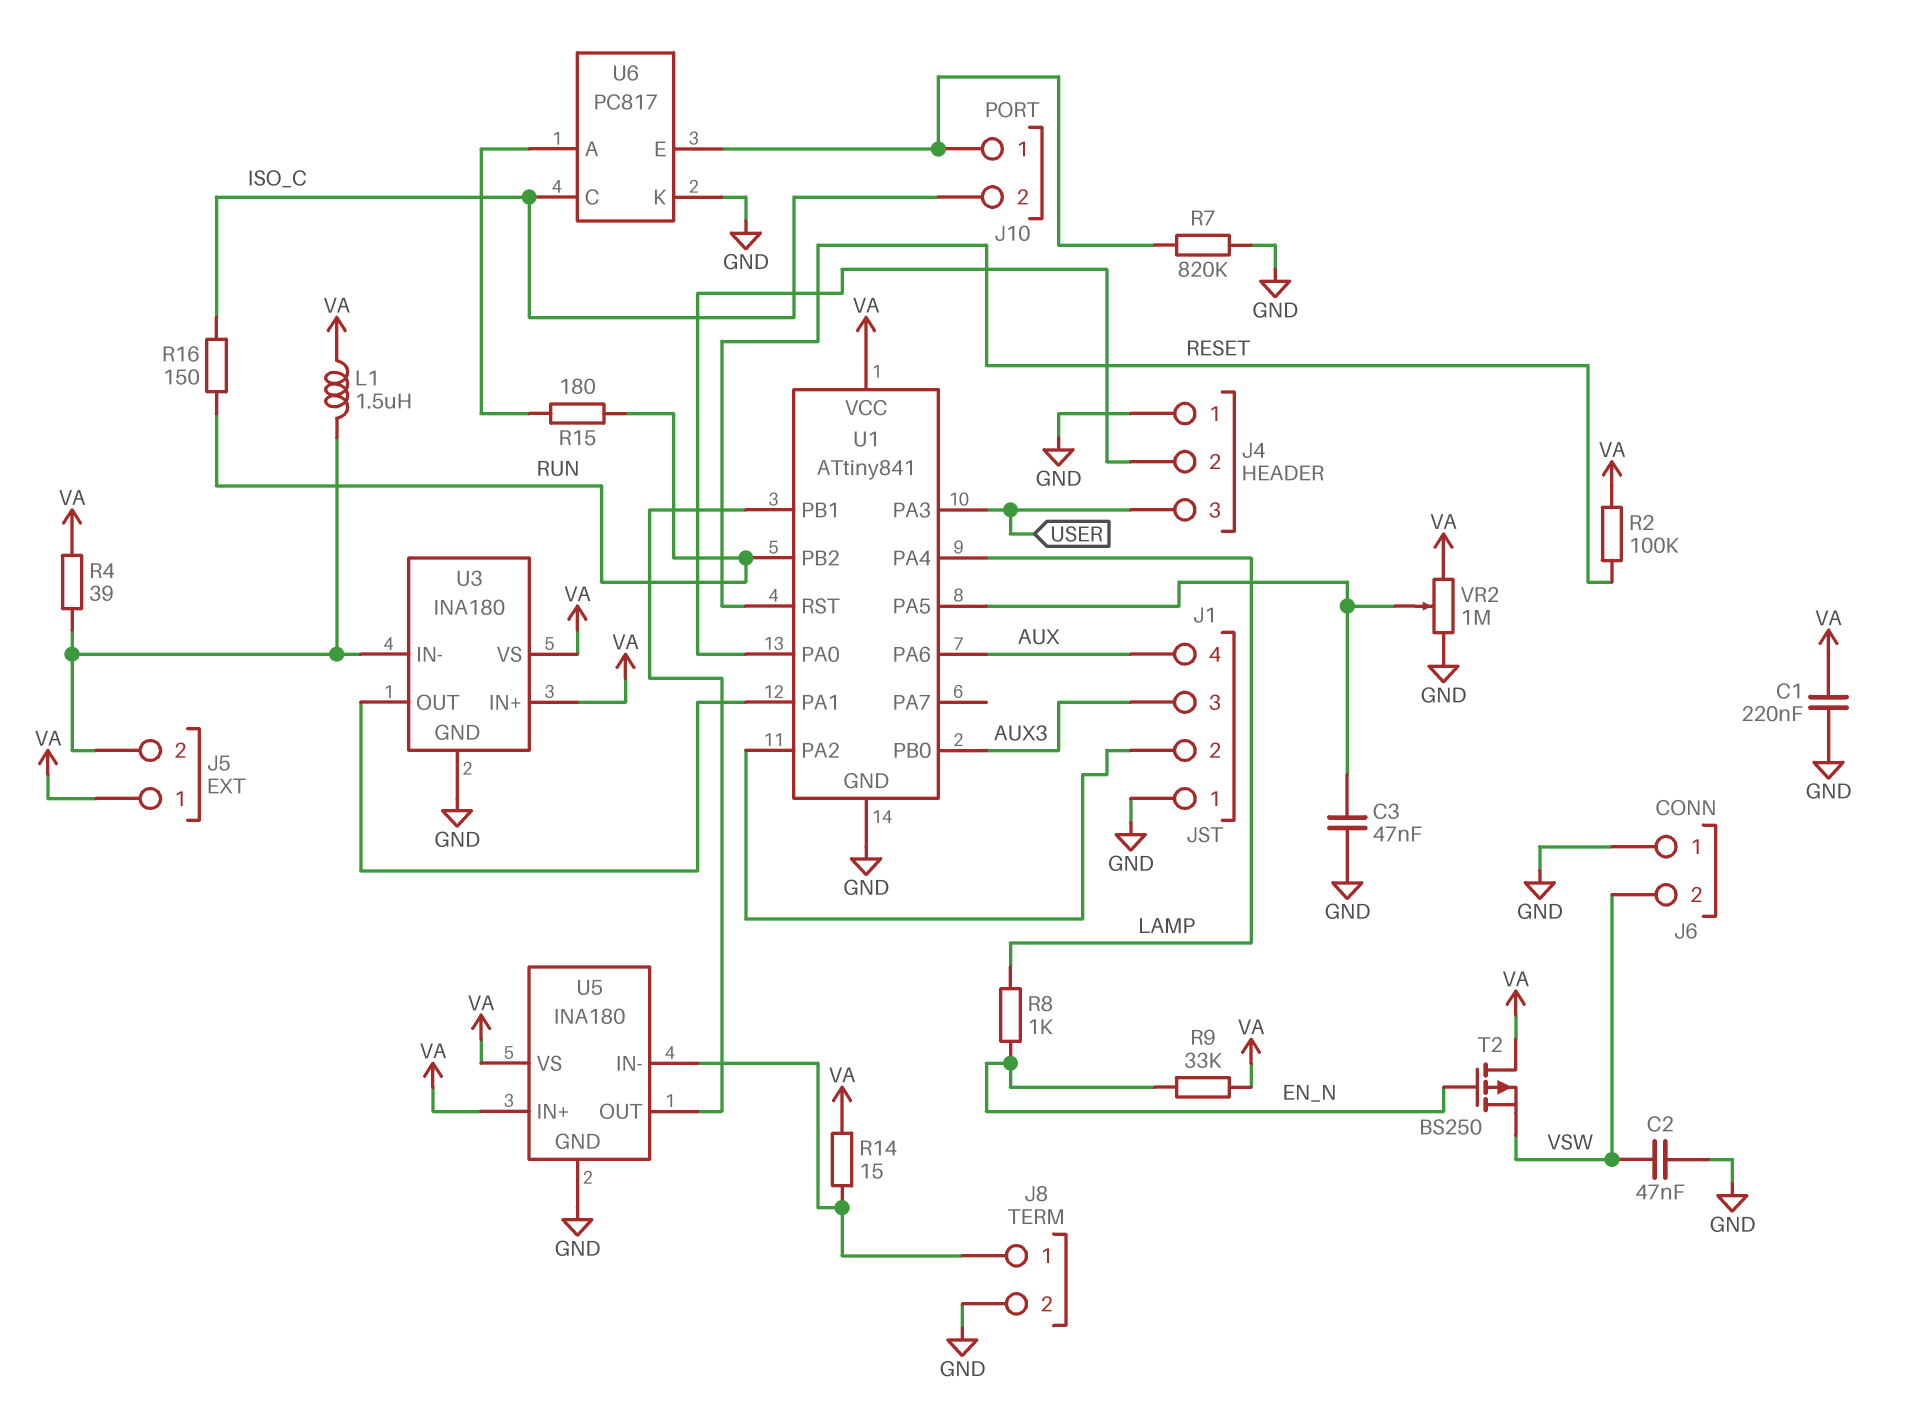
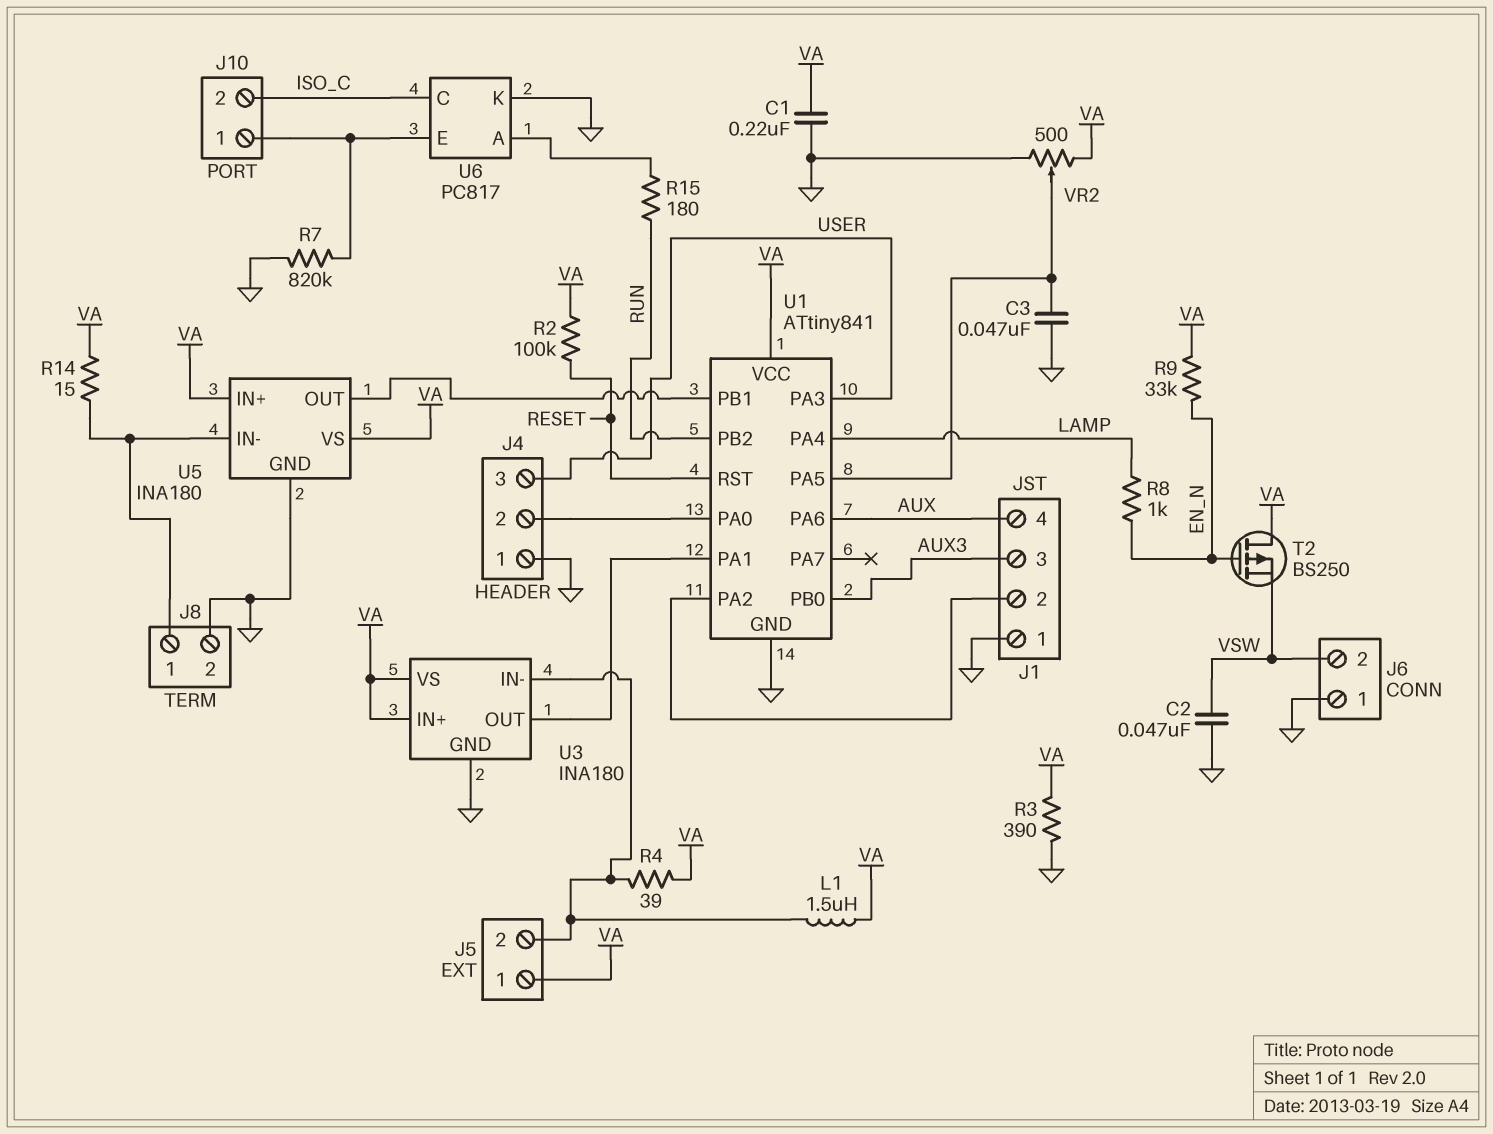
R3: none -> 390 (GND, VA)
R16: 150 (ISO_C, RUN) -> none
VR2: 1M (GND, VA, wiper U1/PA5) -> 500 (GND, VA, wiper U1/PA5)

